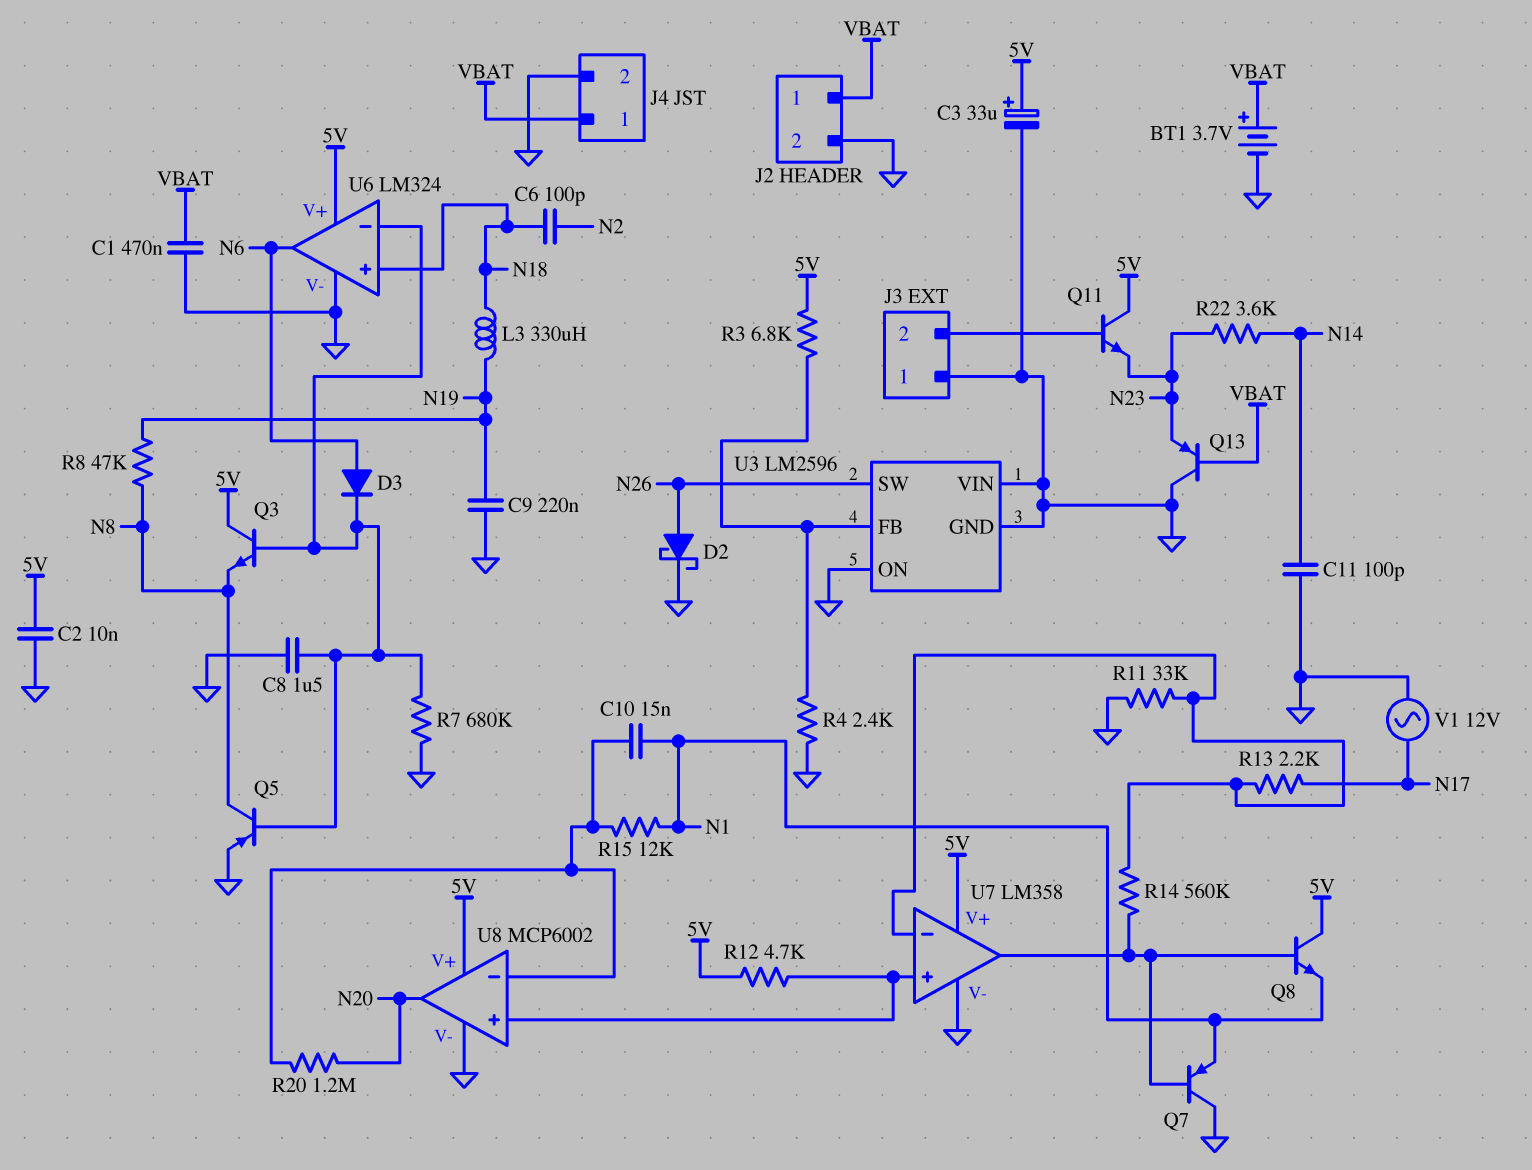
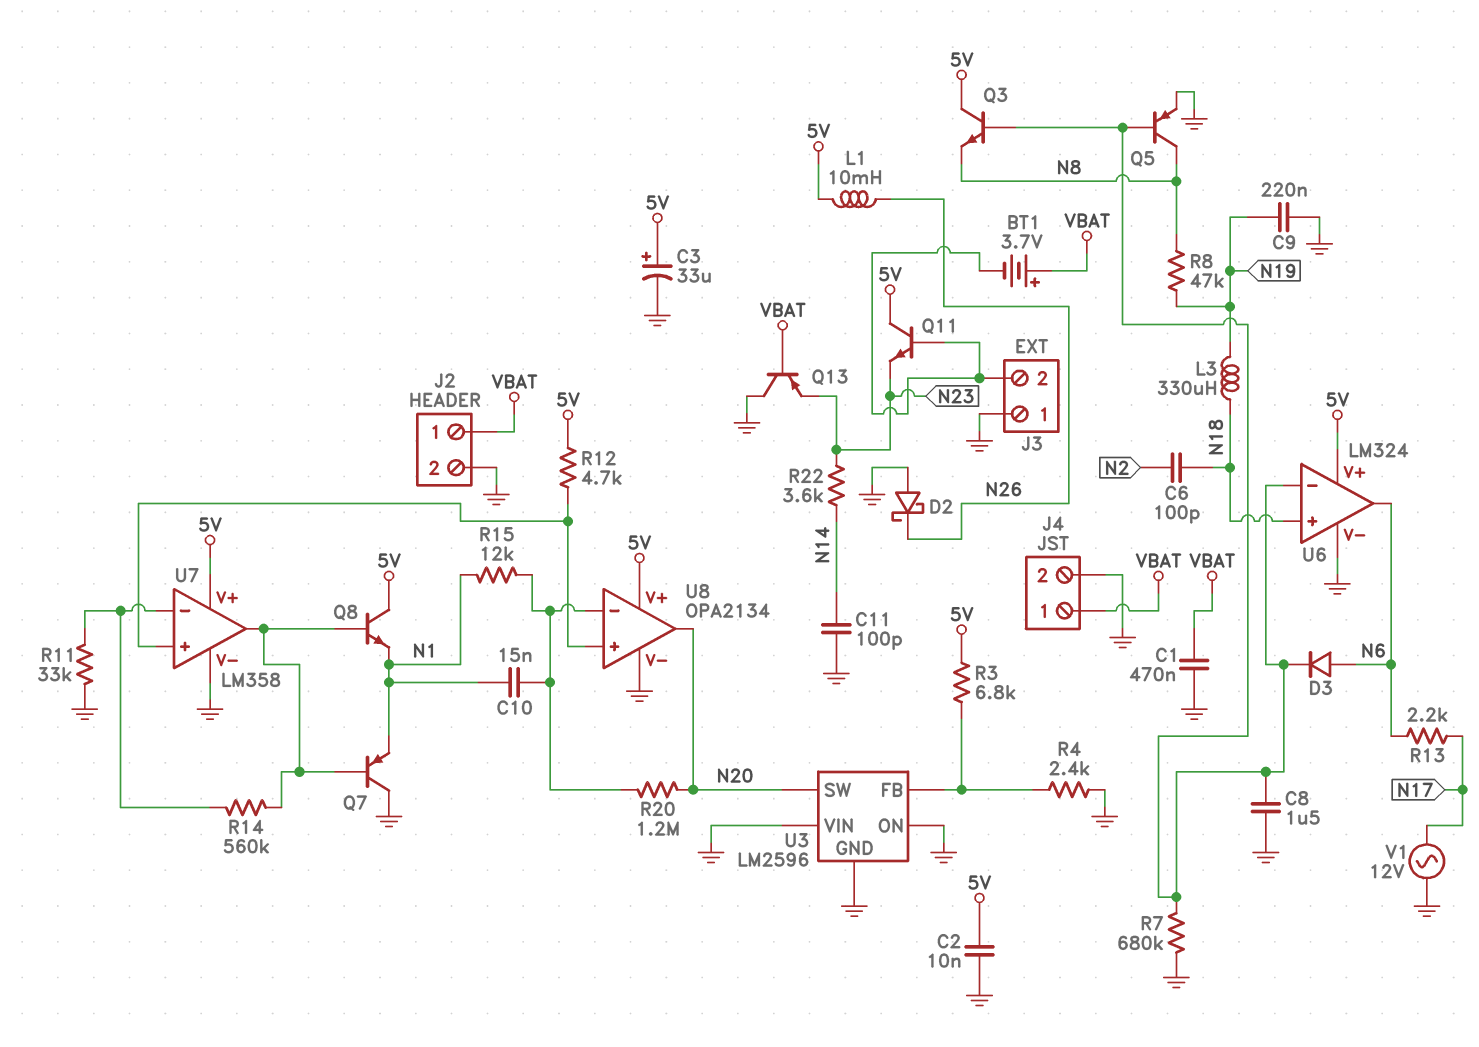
BT1: 3.7V (plus VBAT, minus GND) -> 3.7V (plus VBAT, minus J3/2)
D2: schottky (A N26, K GND) -> schottky (A GND, K N26)
L1: none -> 10mH (5V, N26)
R13: 2.2k (N17, U7/in-) -> 2.2k (N6, N17)
U3 pin SW: N26 -> N20
U8: MCP6002 -> OPA2134

